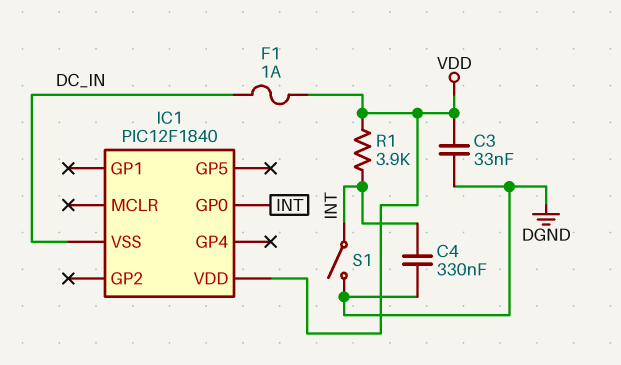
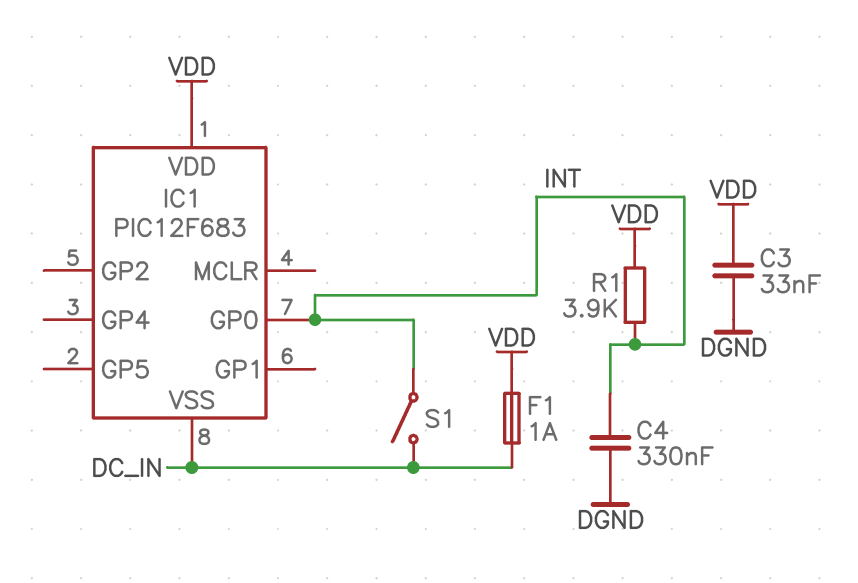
IC1: PIC12F1840 -> PIC12F683
S1: switch (DGND, INT) -> switch (DC_IN, INT)

